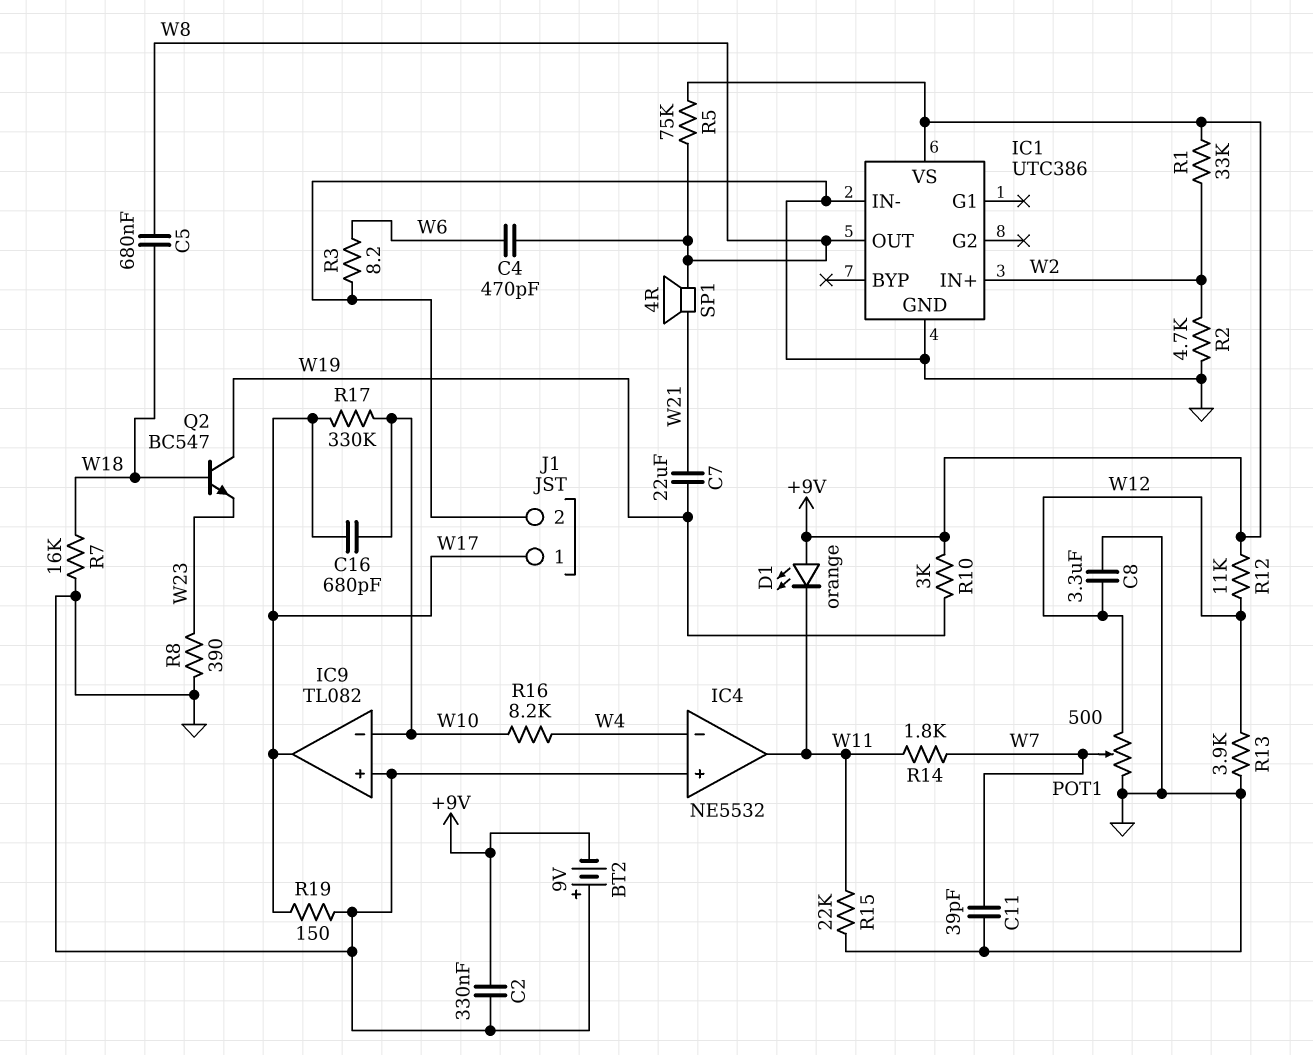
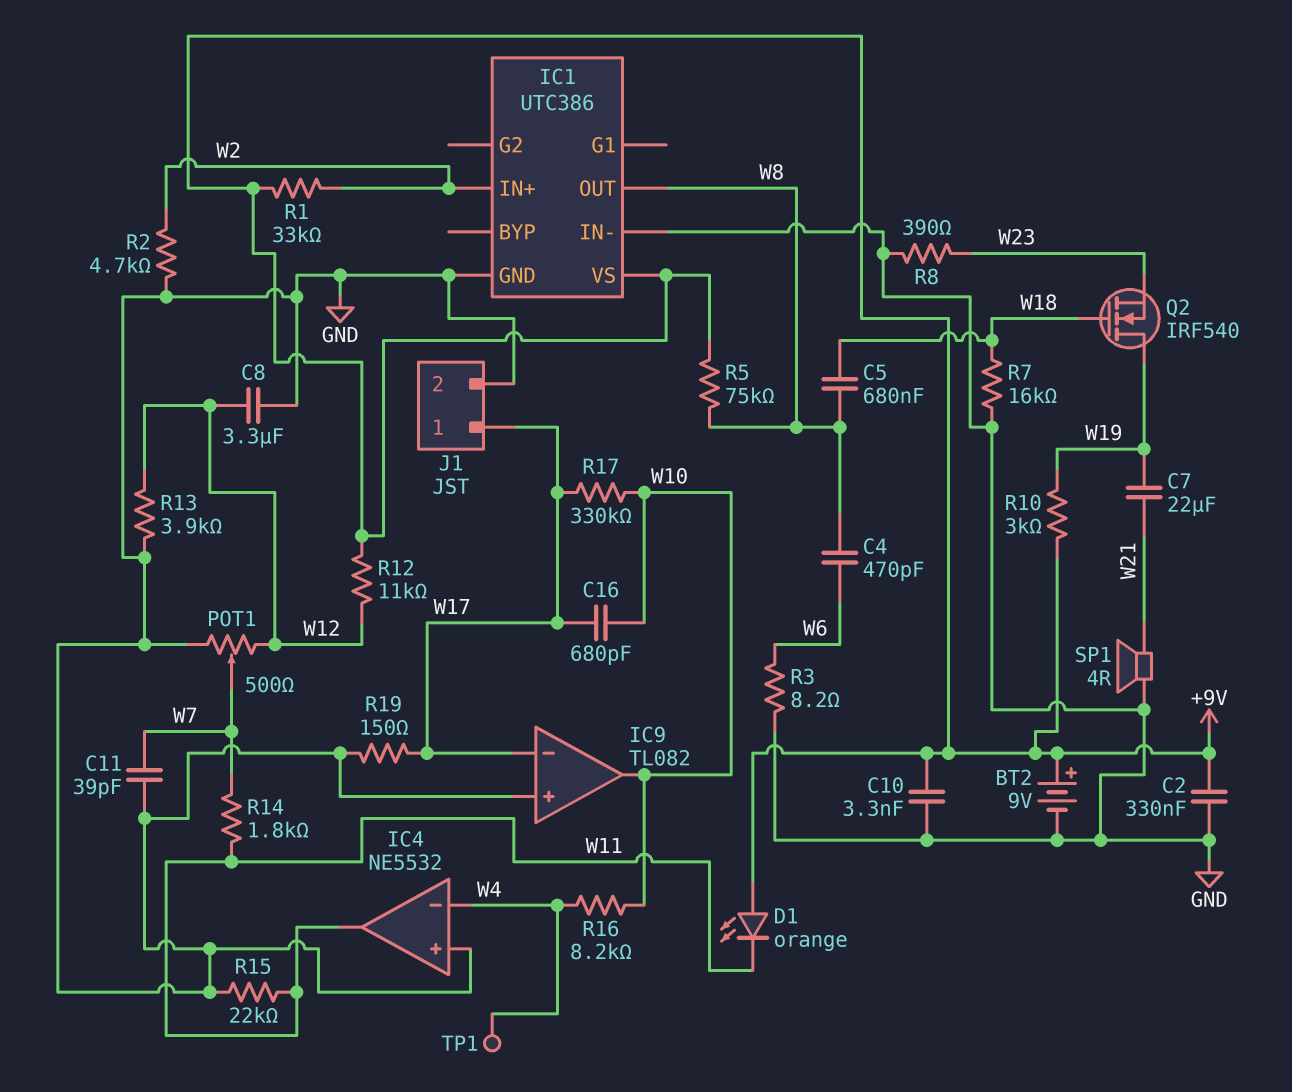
BT2: 9V (plus GND, minus +9V) -> 9V (plus +9V, minus GND)
C10: none -> 3.3nF (+9V, GND)
IC9 pin in-: W10 -> W17
IC9 pin out: W17 -> W10
Q2: NPN BC547 (B W18, C W19, E W23) -> NMOS IRF540 (G W18, D W19, S W23)
SP1: speaker 4R (W8, W21) -> speaker 4R (GND, W21)
TP1: none -> test point (W4)

